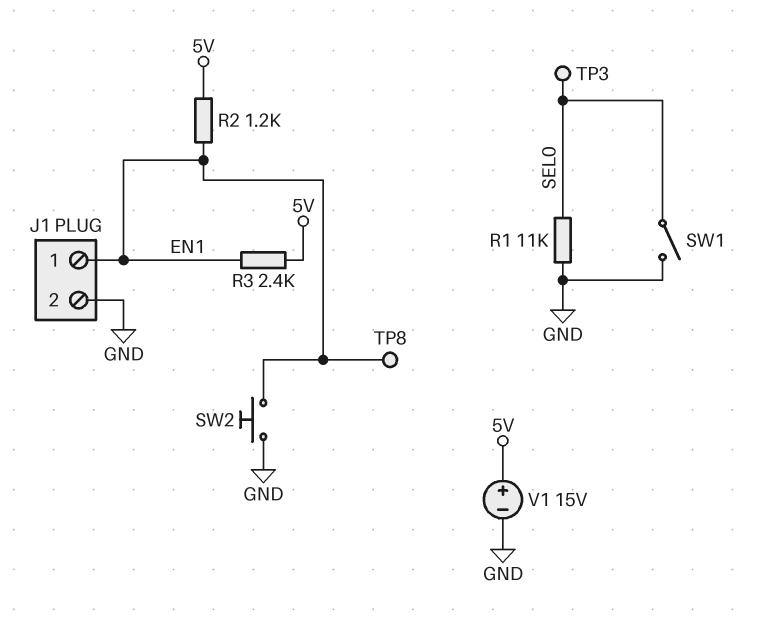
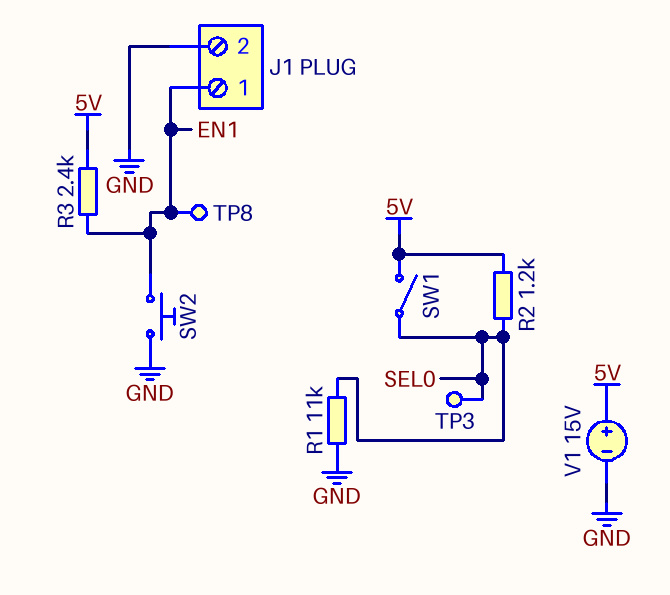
R2: 1.2k (5V, EN1) -> 1.2k (5V, SEL0)
SW1: switch (GND, SEL0) -> switch (5V, SEL0)

